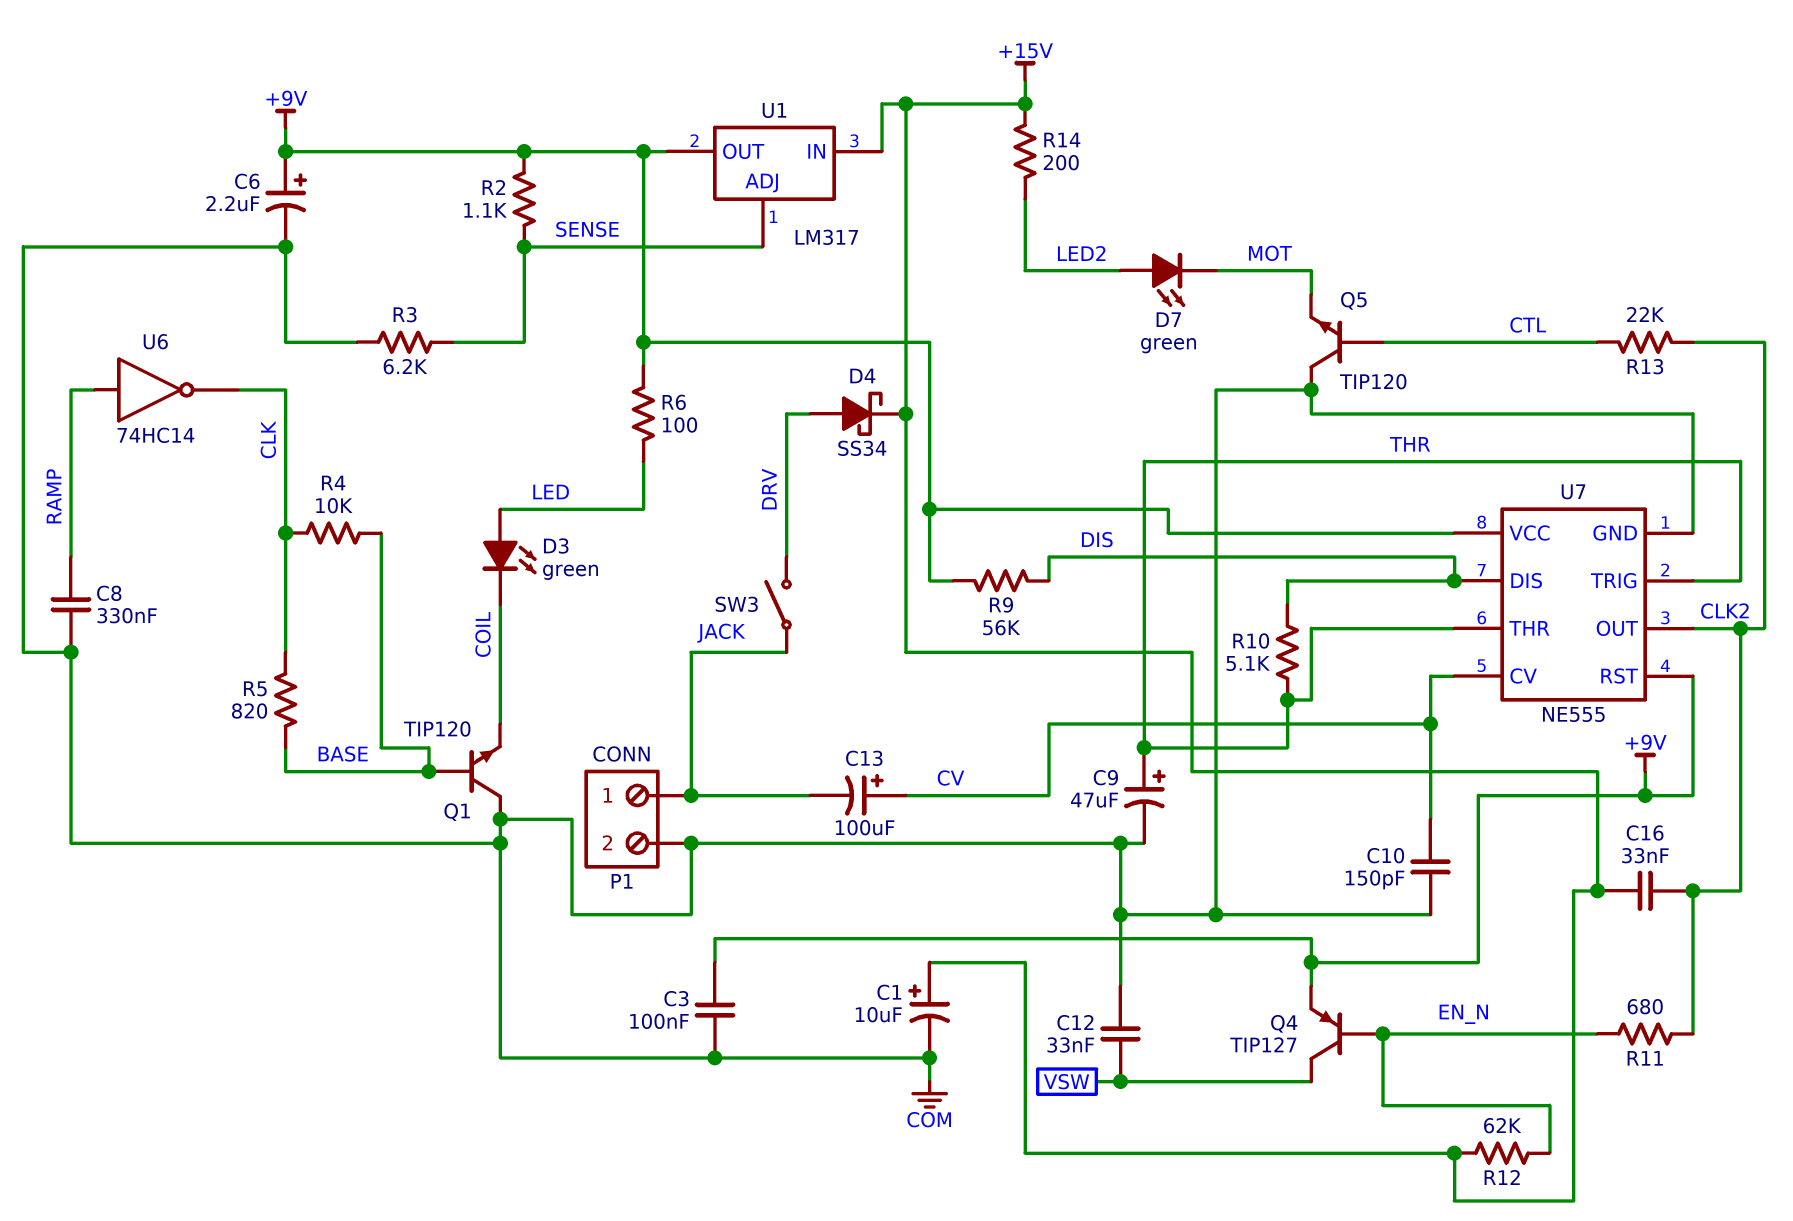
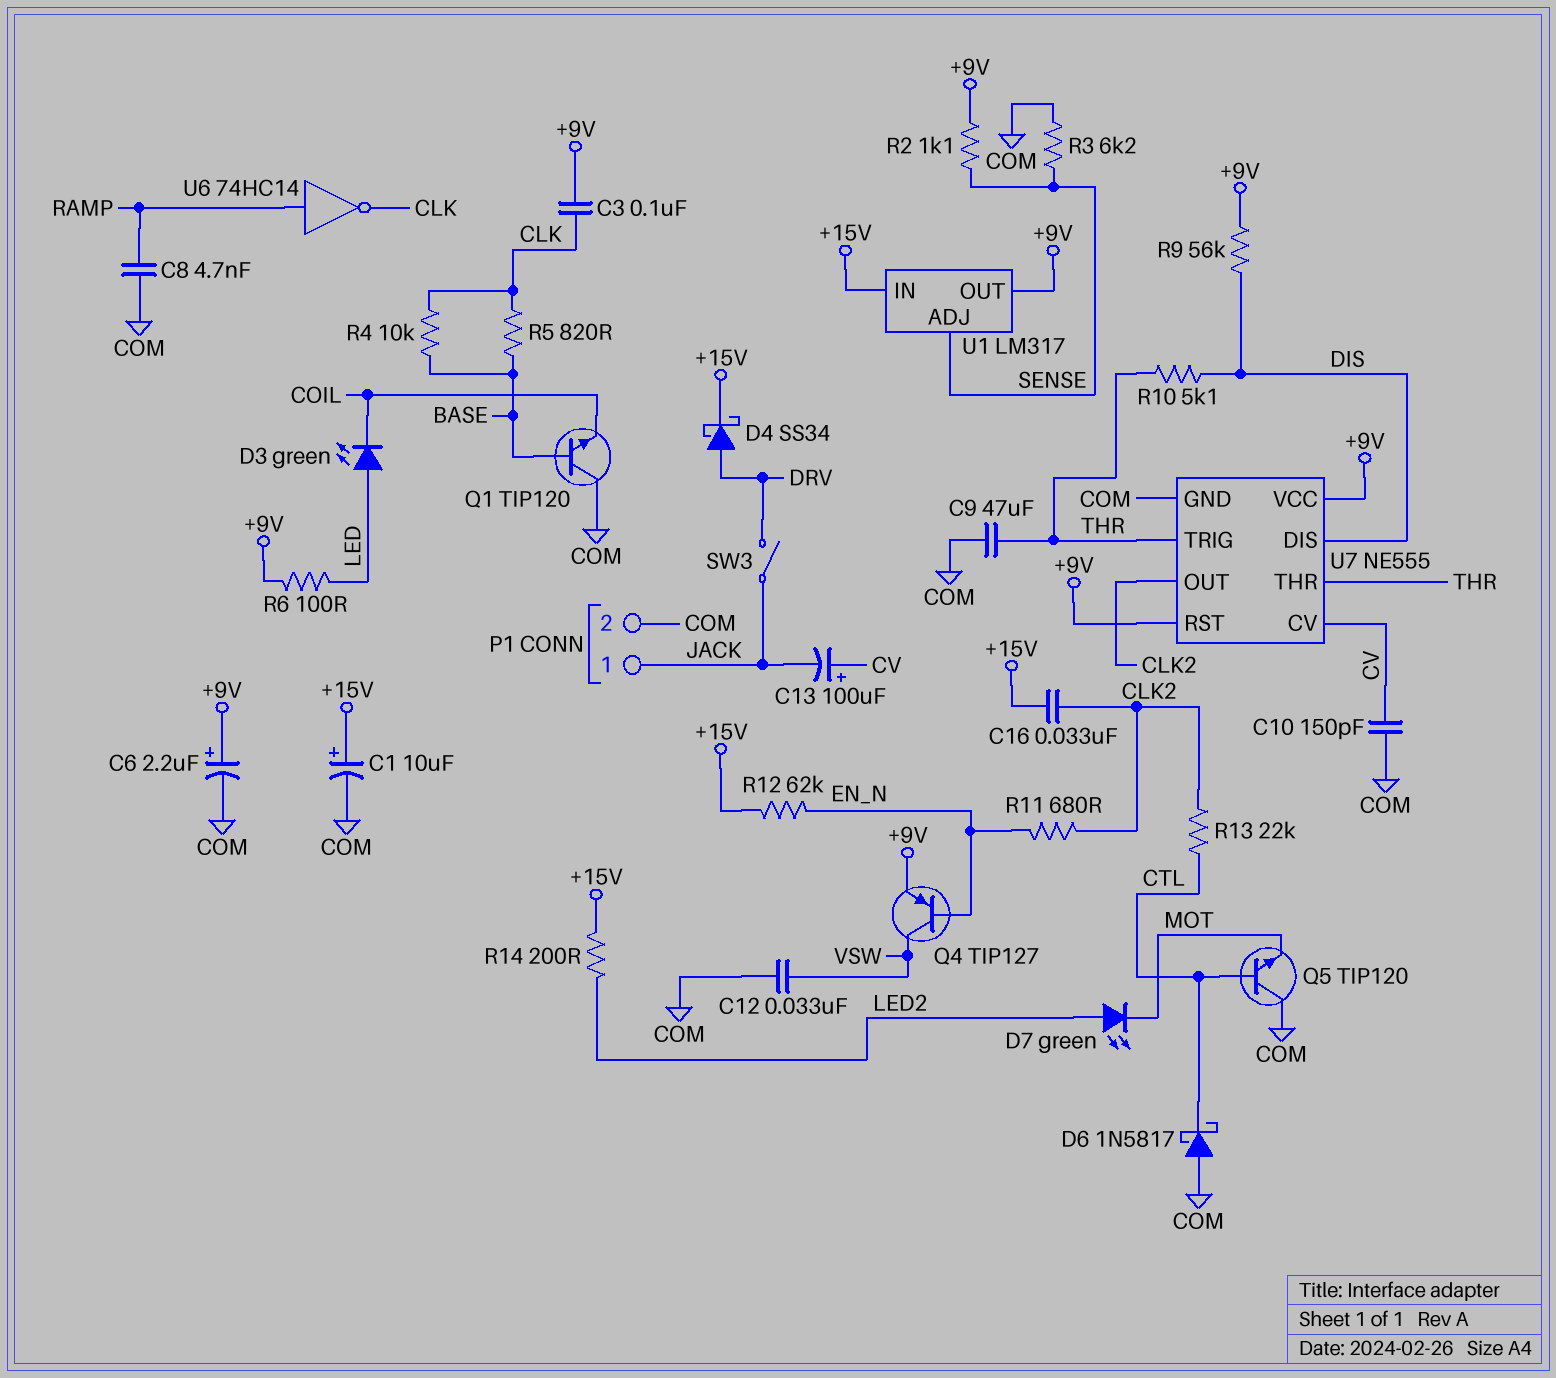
C3: 100nF (+9V, COM) -> 100nF (+9V, CLK)
C8: 330nF (COM, RAMP) -> 4.7nF (COM, RAMP)
C9: 47uF (plus THR, minus COM) -> 47uF (COM, THR)
D6: none -> schottky 1N5817 (A COM, K CTL)

